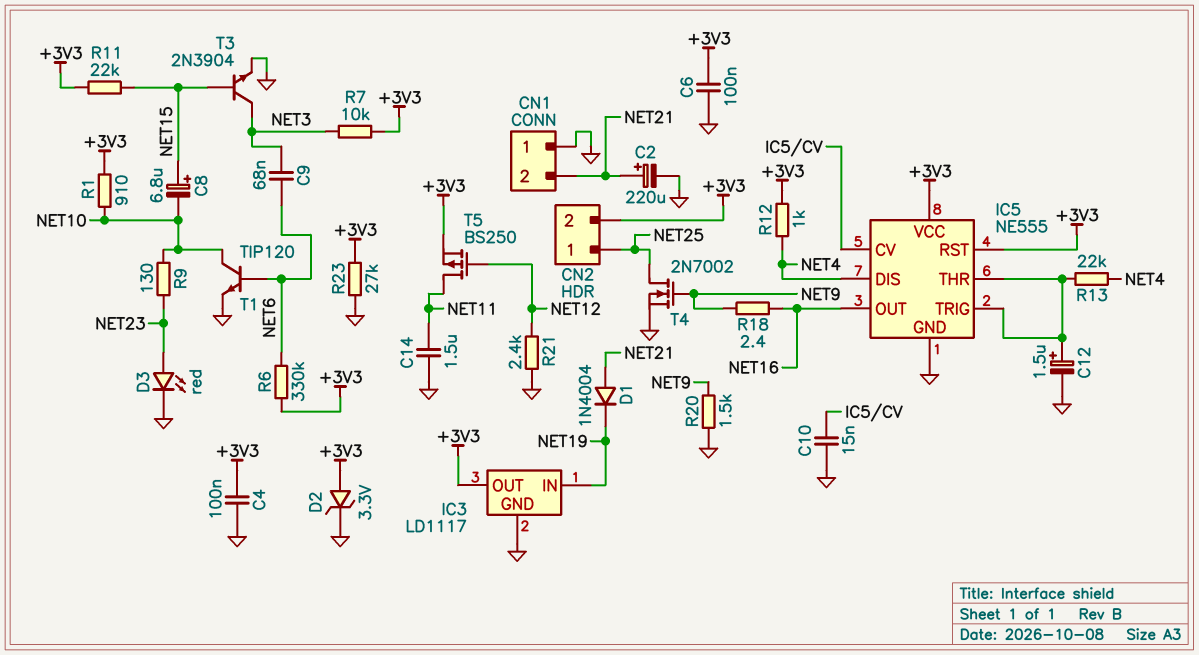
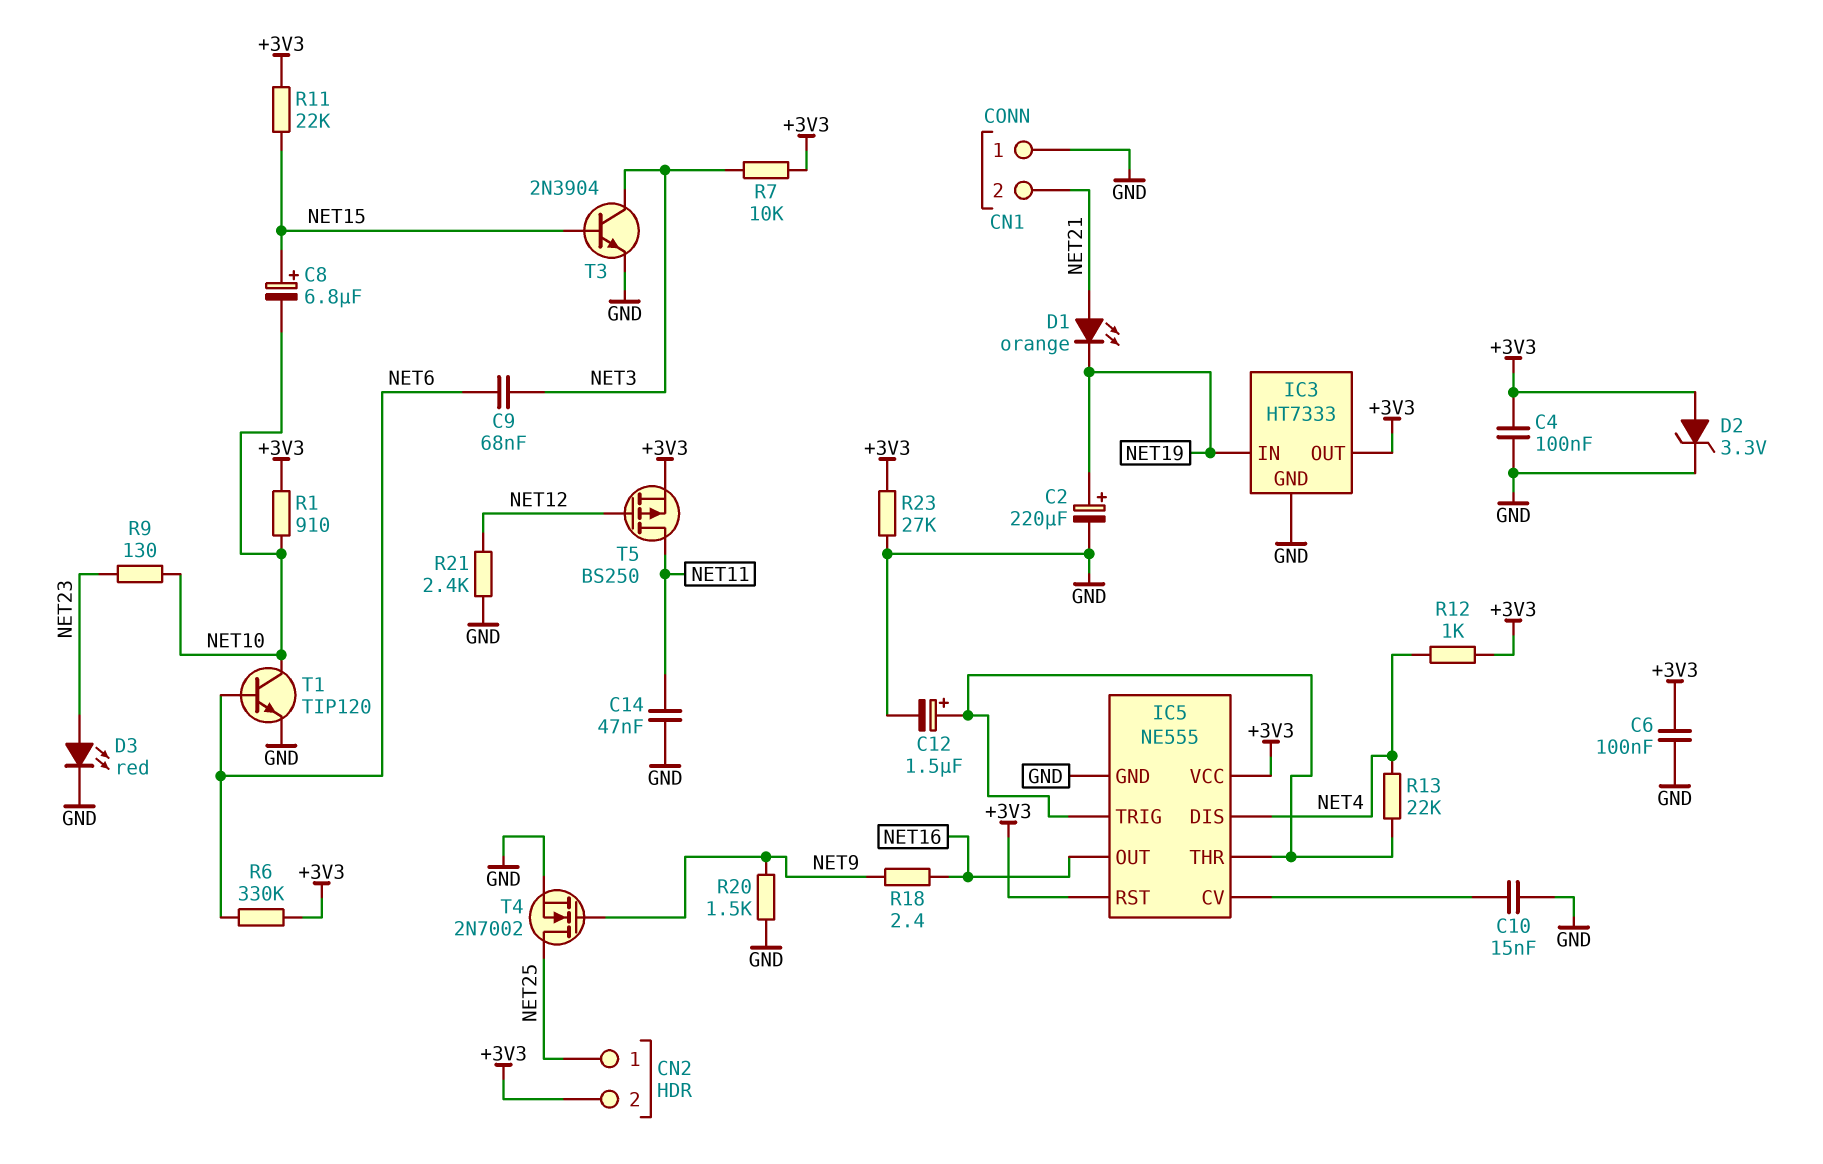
C2: 220uF (plus NET21, minus GND) -> 220uF (plus NET19, minus GND)
C14: 1.5uF (GND, NET11) -> 47nF (GND, NET11)
D1: diode 1N4004 (A NET21, K NET19) -> LED orange (A NET21, K NET19)
IC3: LD1117 -> HT7333

